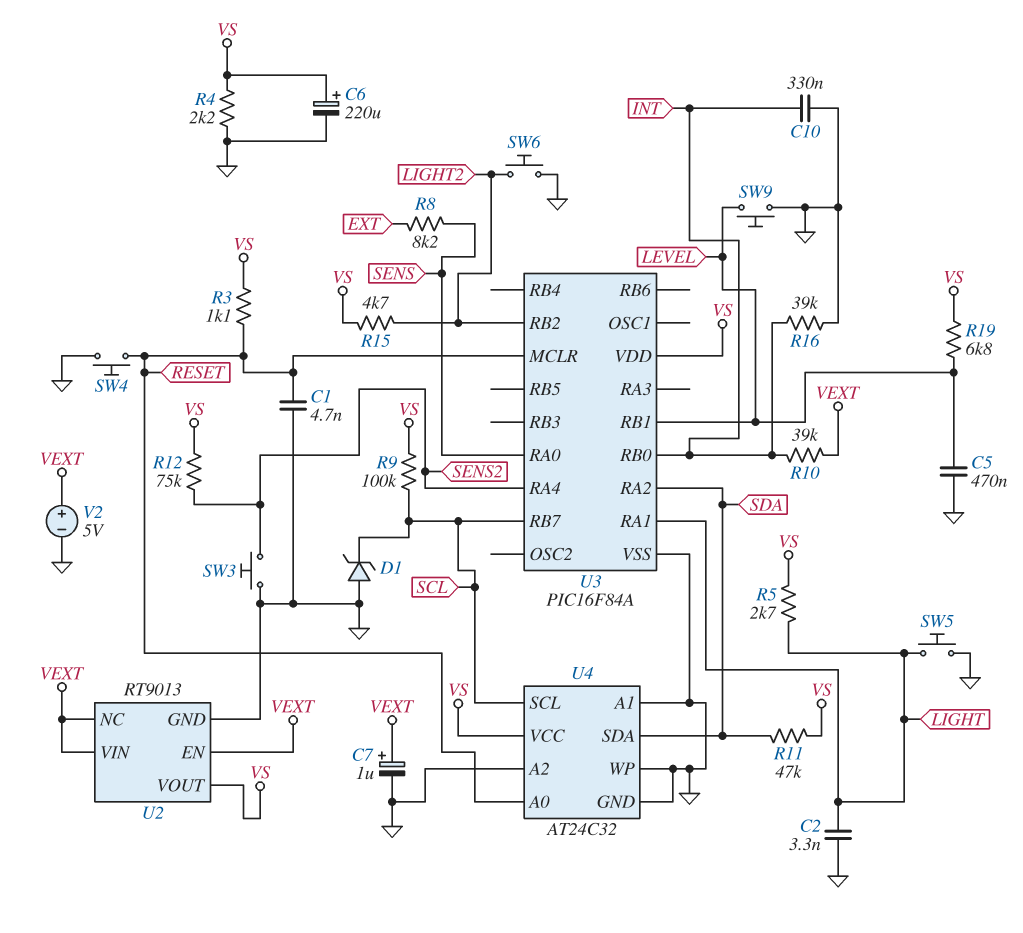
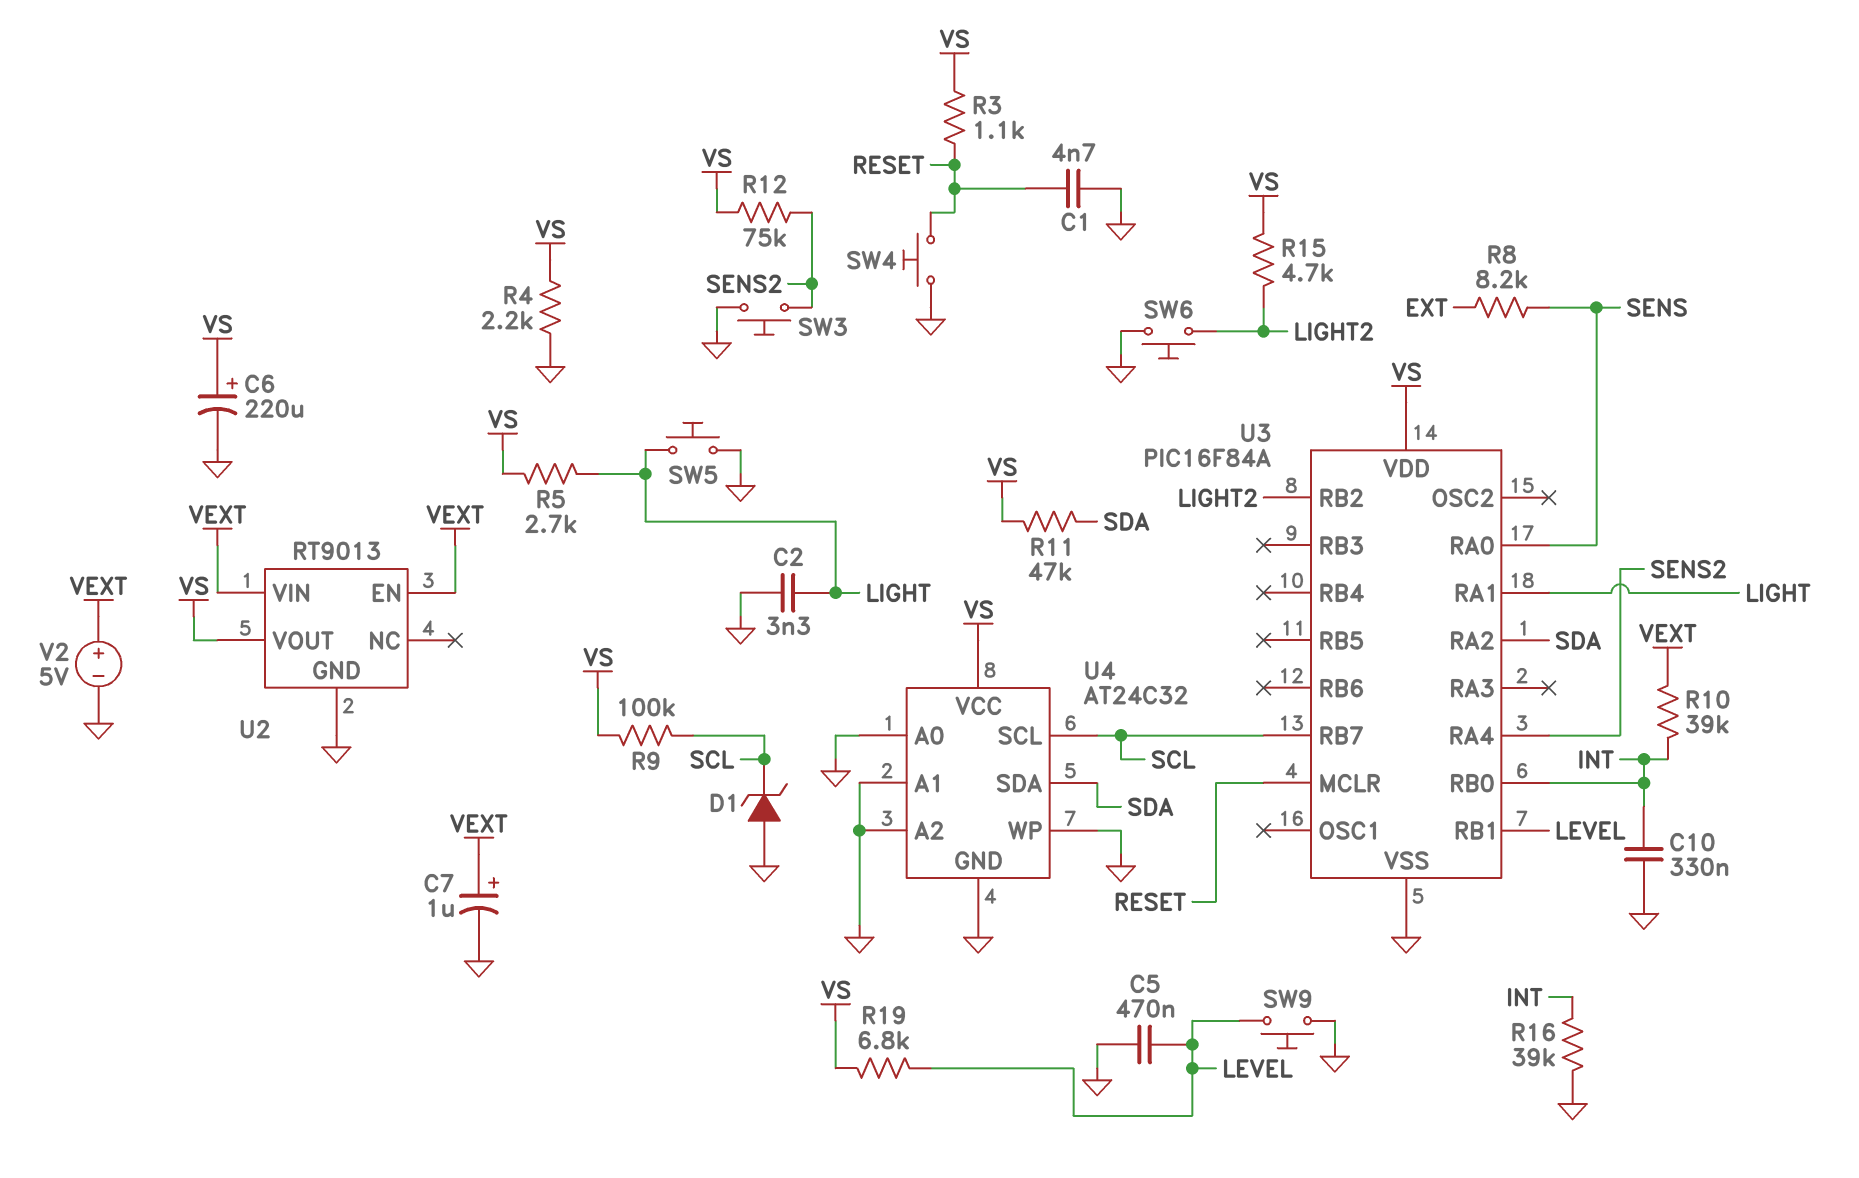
U2 pin NC: VEXT -> none
U4 pin A0: RESET -> GND

